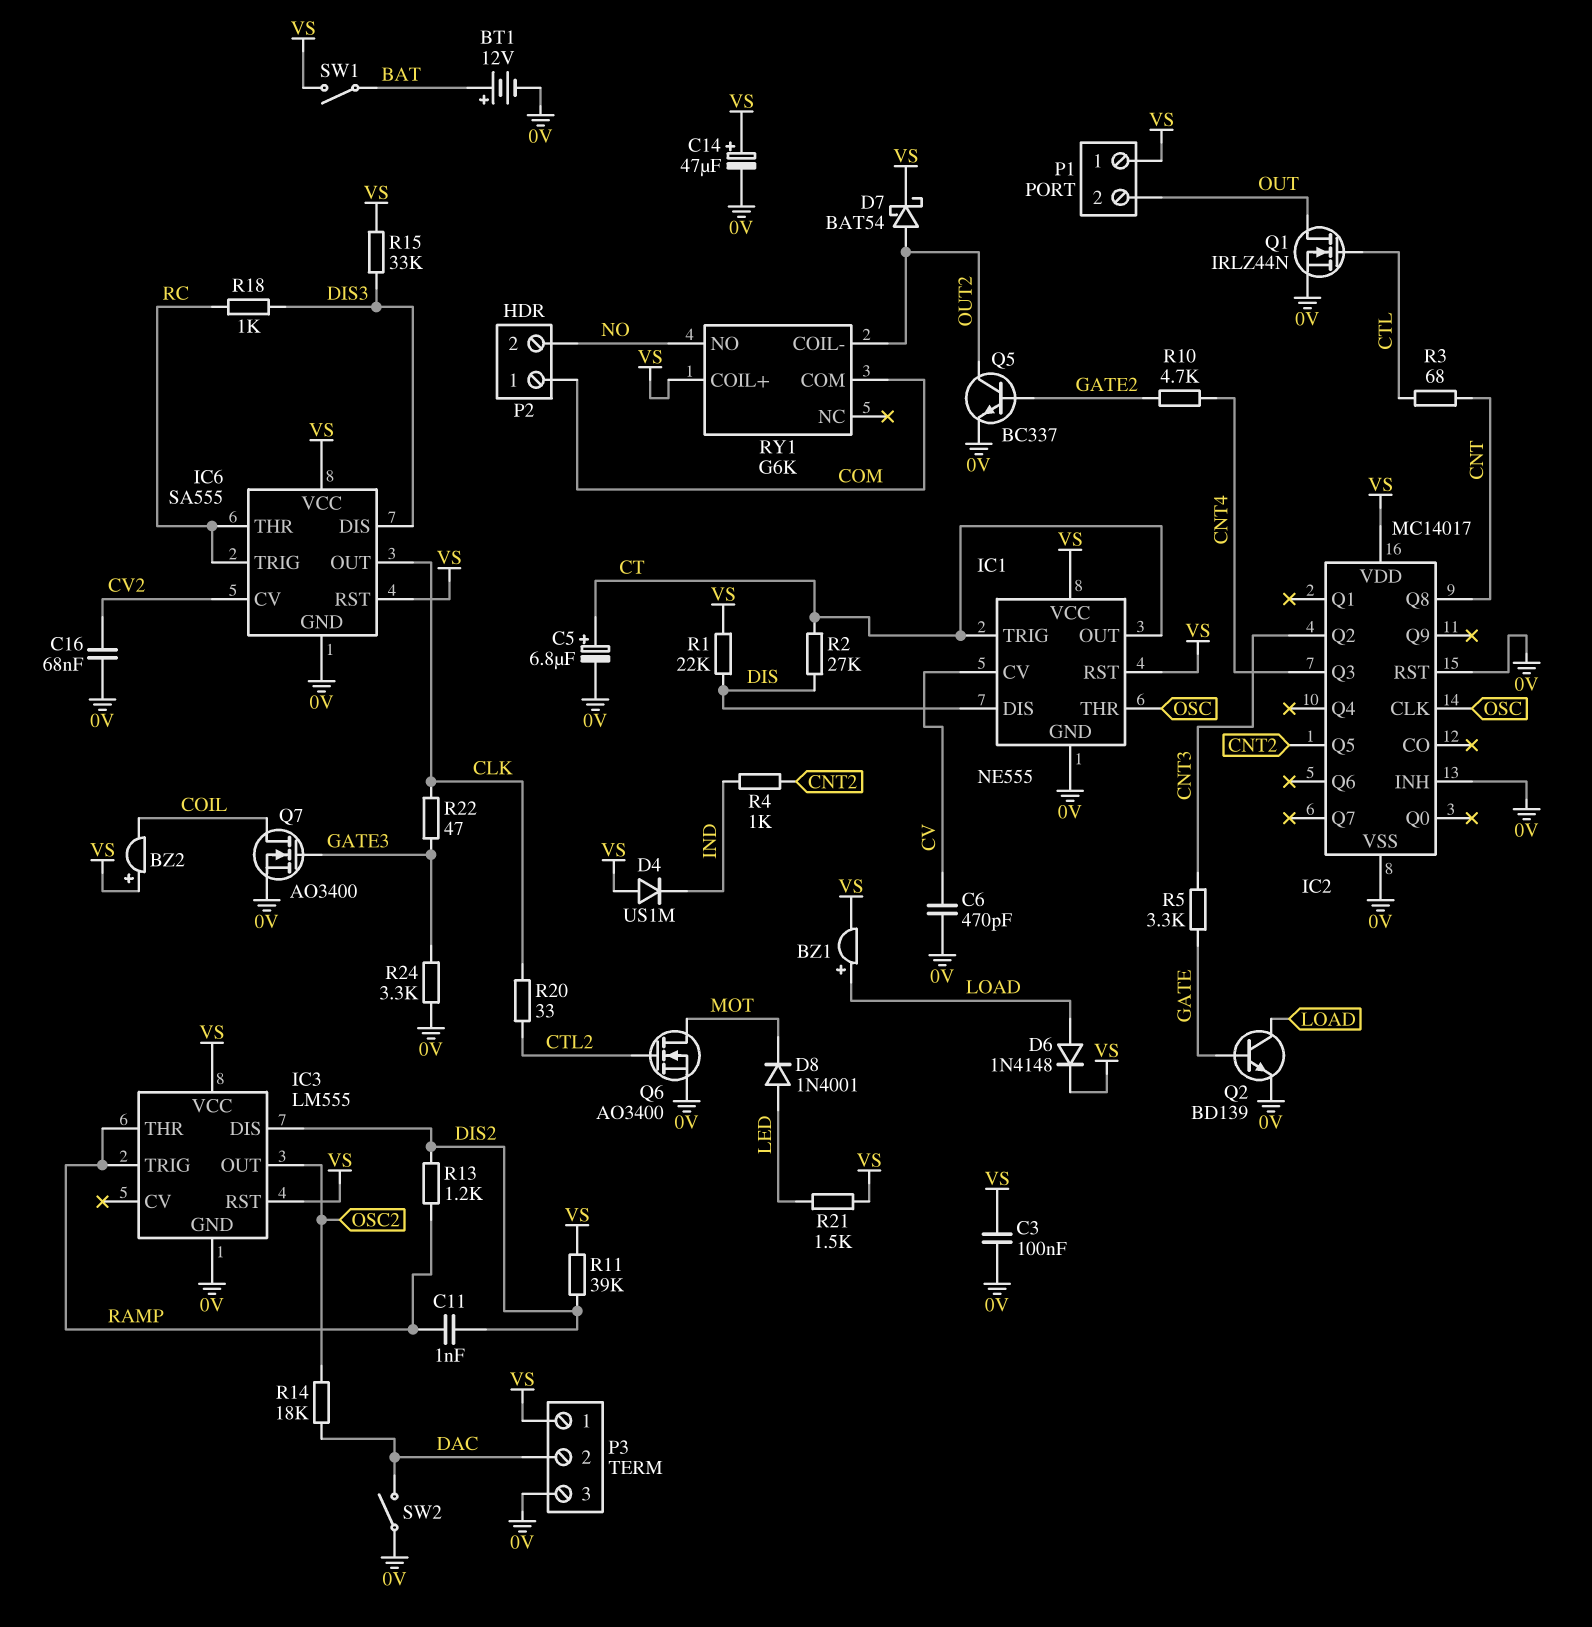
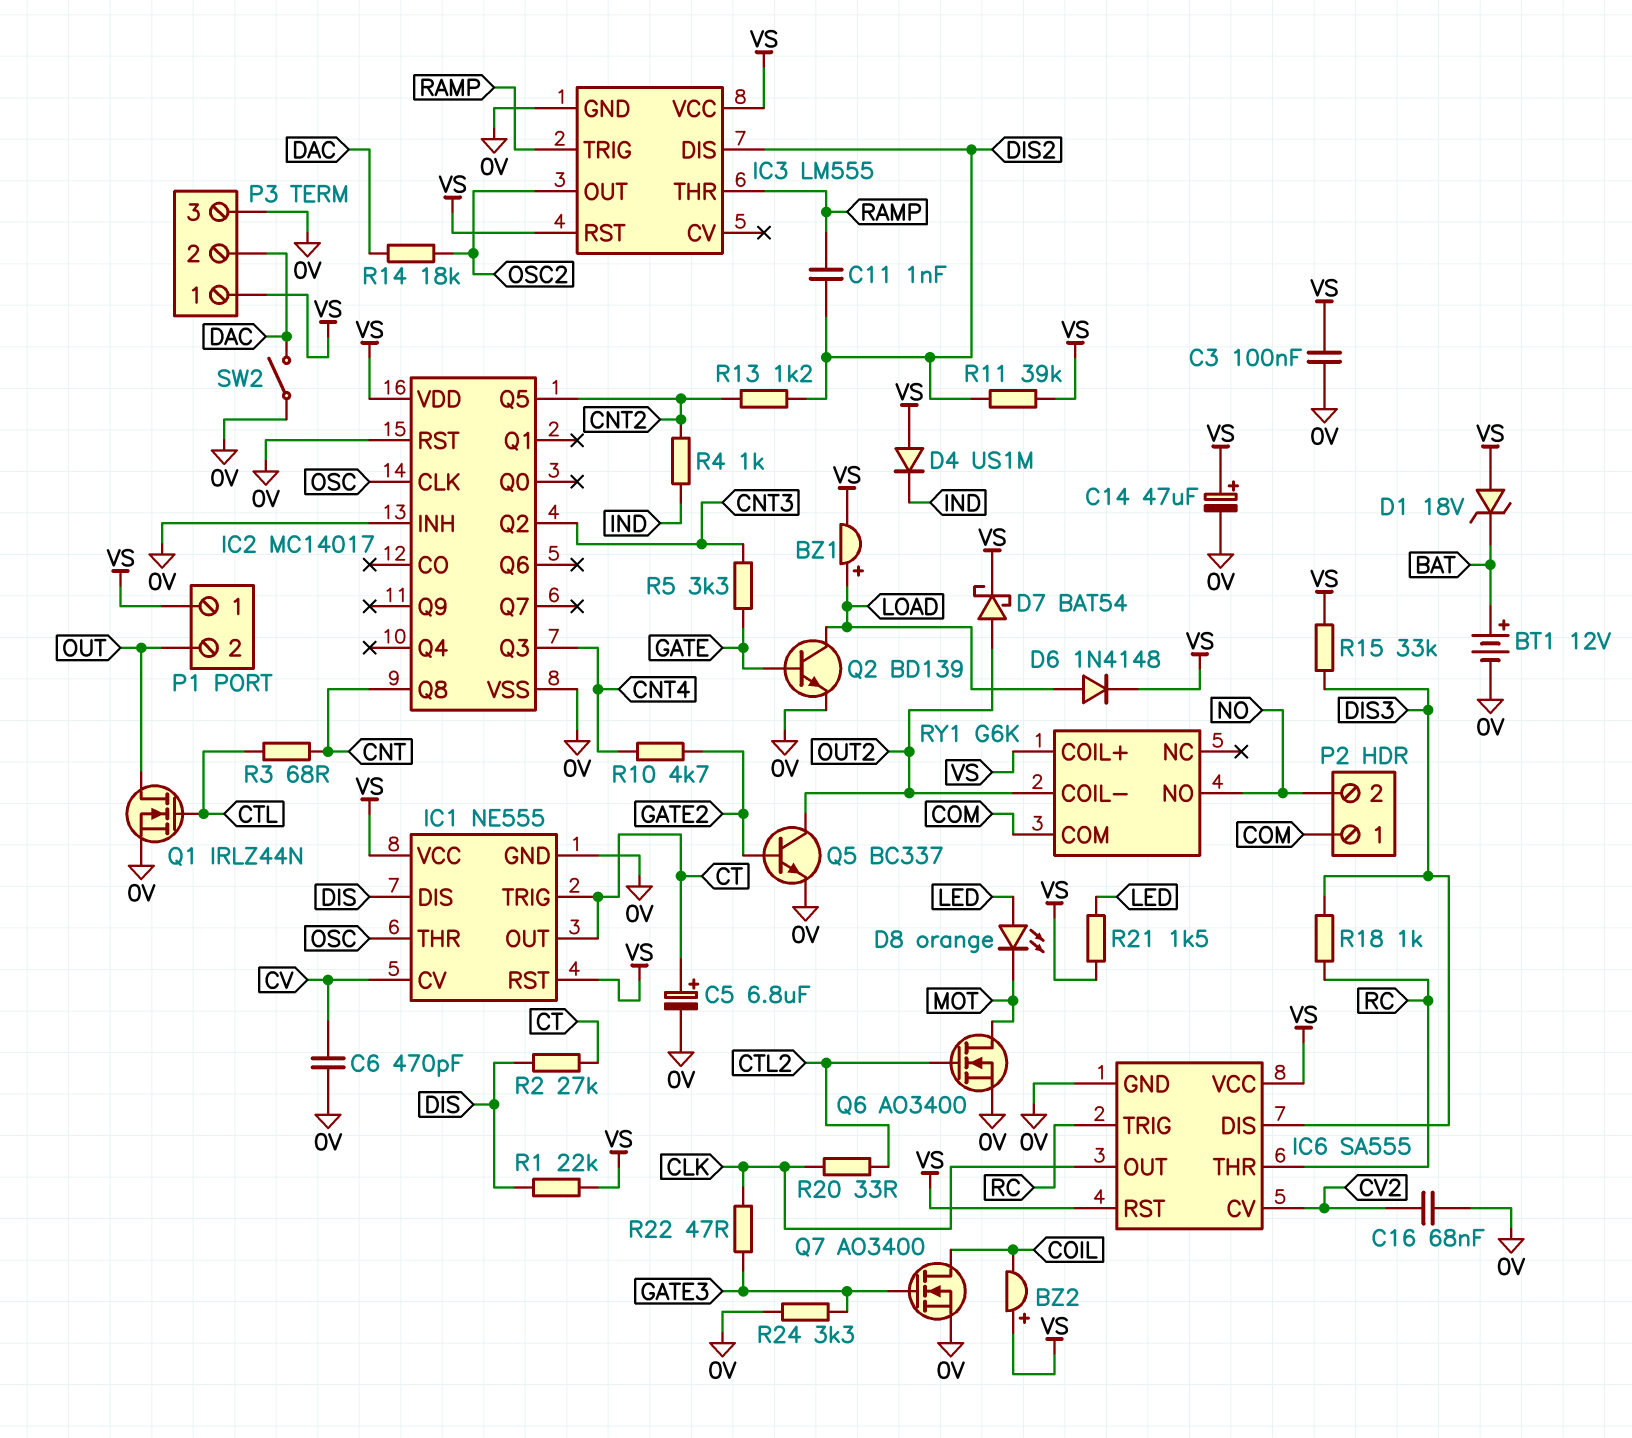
D1: none -> zener 18V (A VS, K BAT)
D8: diode 1N4001 (A LED, K MOT) -> LED orange (A LED, K MOT)
R13: 1.2k (DIS2, RAMP) -> 1.2k (CNT2, DIS2)
SW1: switch (BAT, VS) -> none

